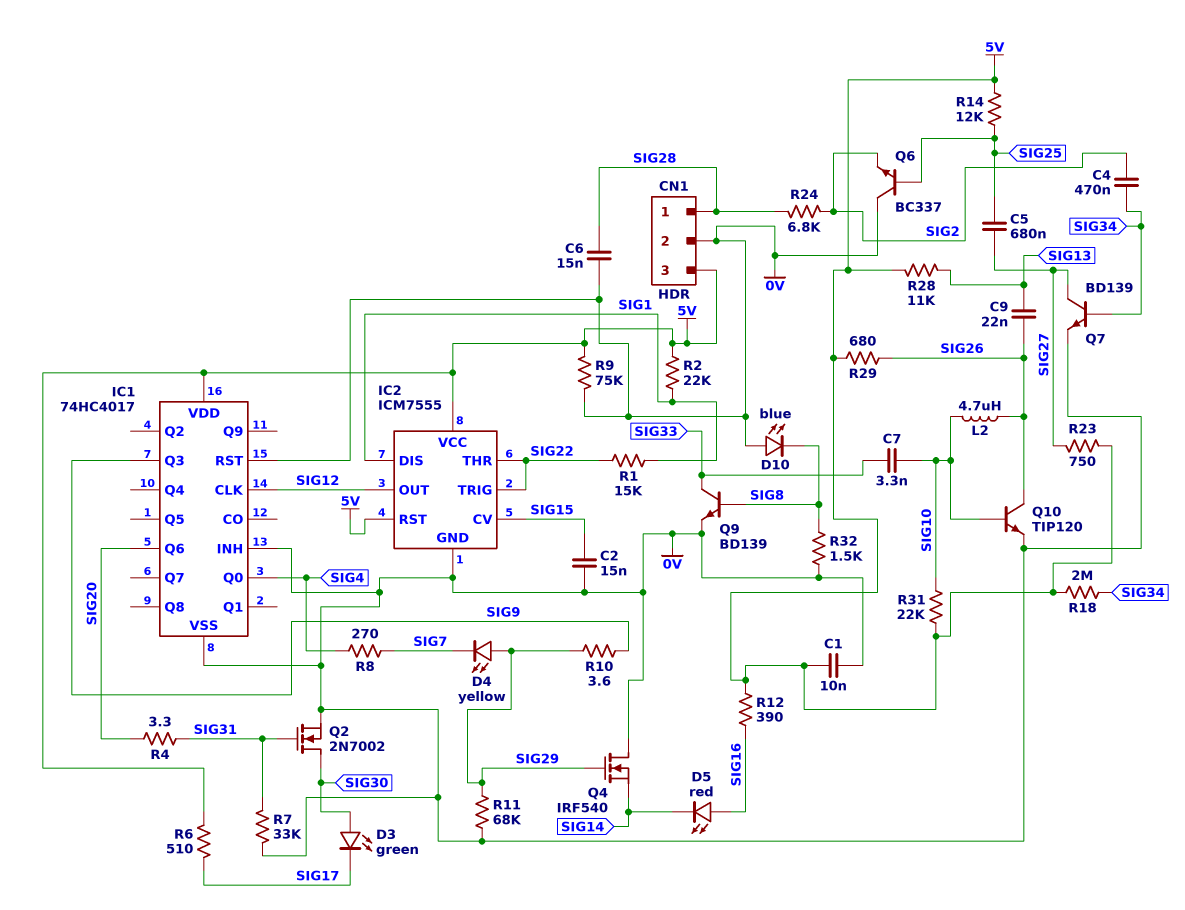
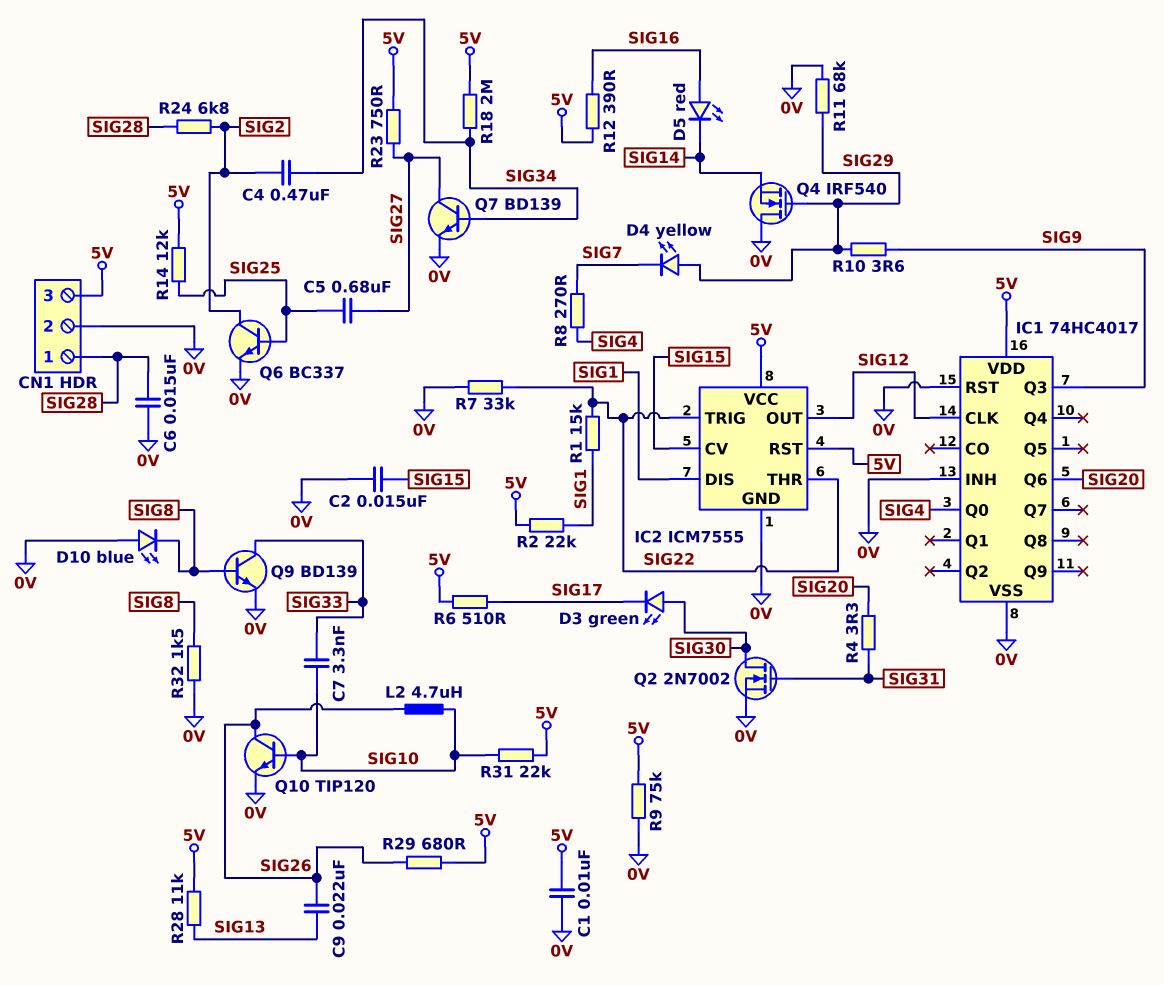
Q6: NPN BC337 (B SIG25, C 0V, E SIG2) -> NPN BC337 (B SIG25, C SIG2, E 0V)
R7: 33k (0V, SIG31) -> 33k (0V, SIG22)

